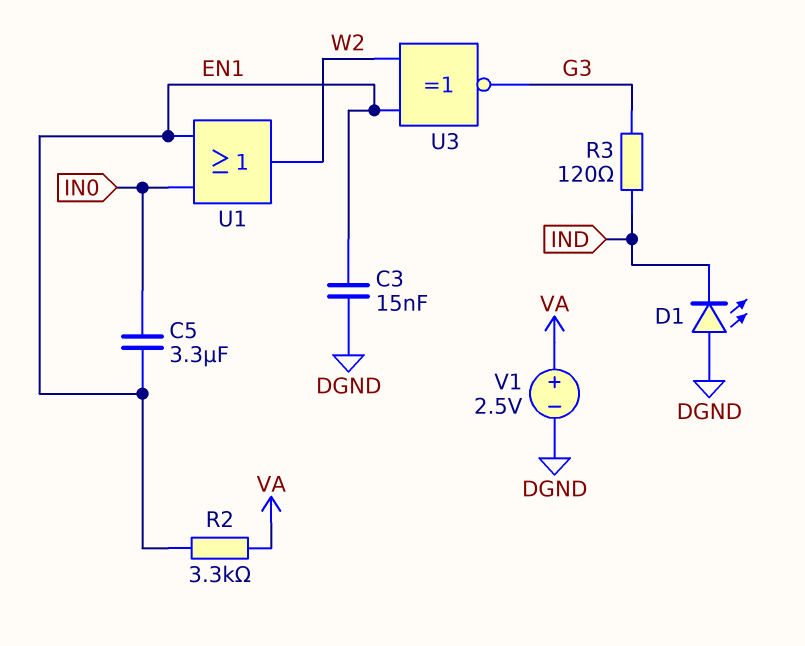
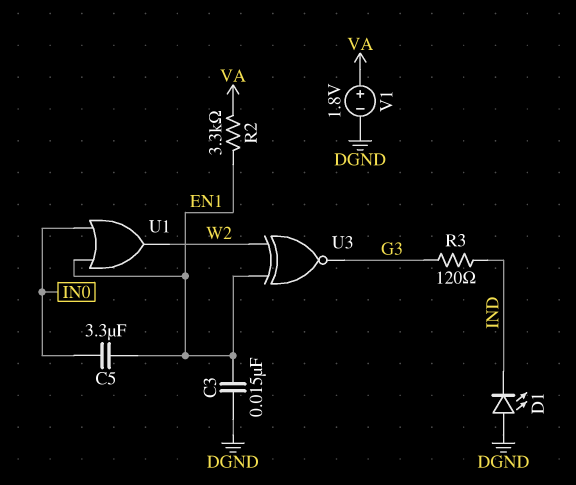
V1: 2.5V (plus VA, minus DGND) -> 1.8V (plus VA, minus DGND)

